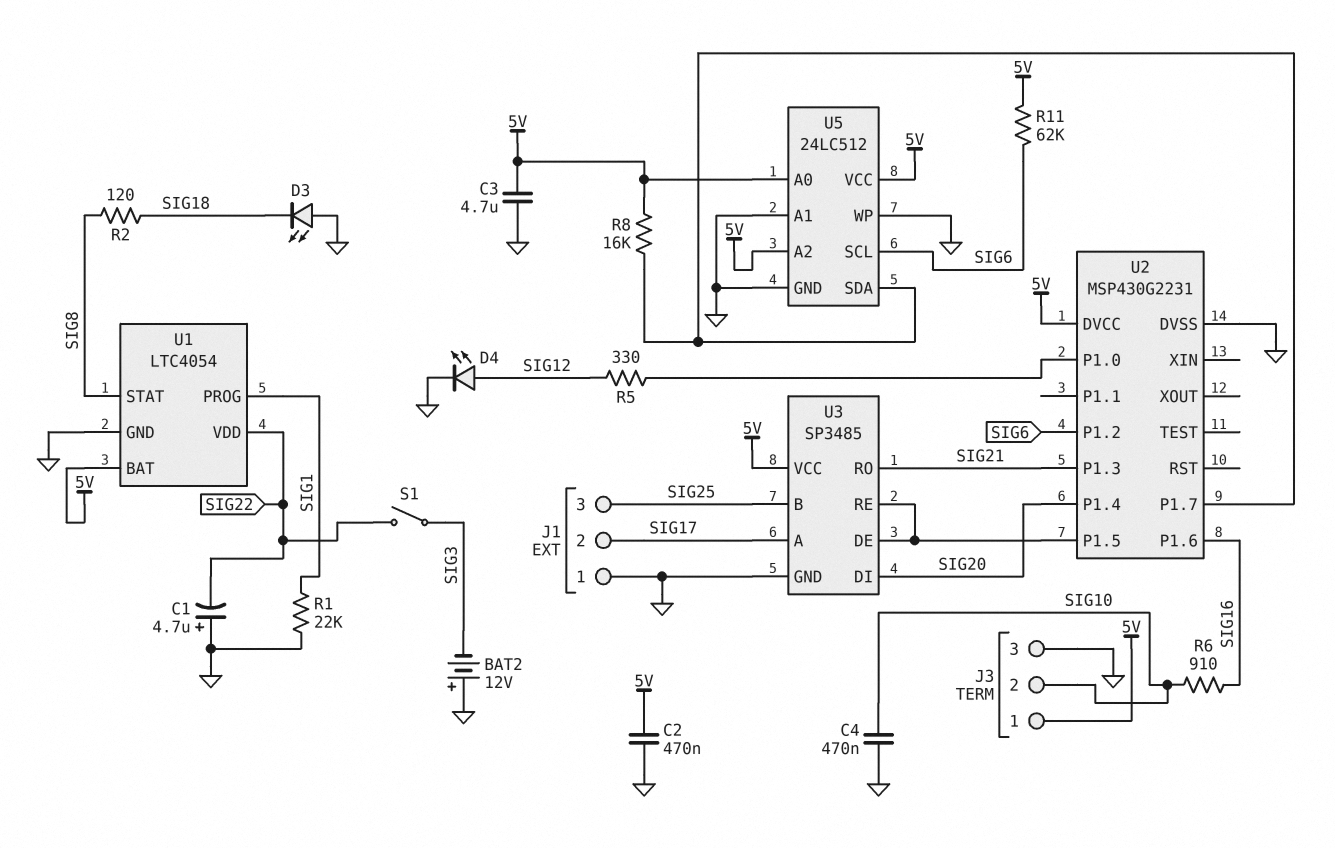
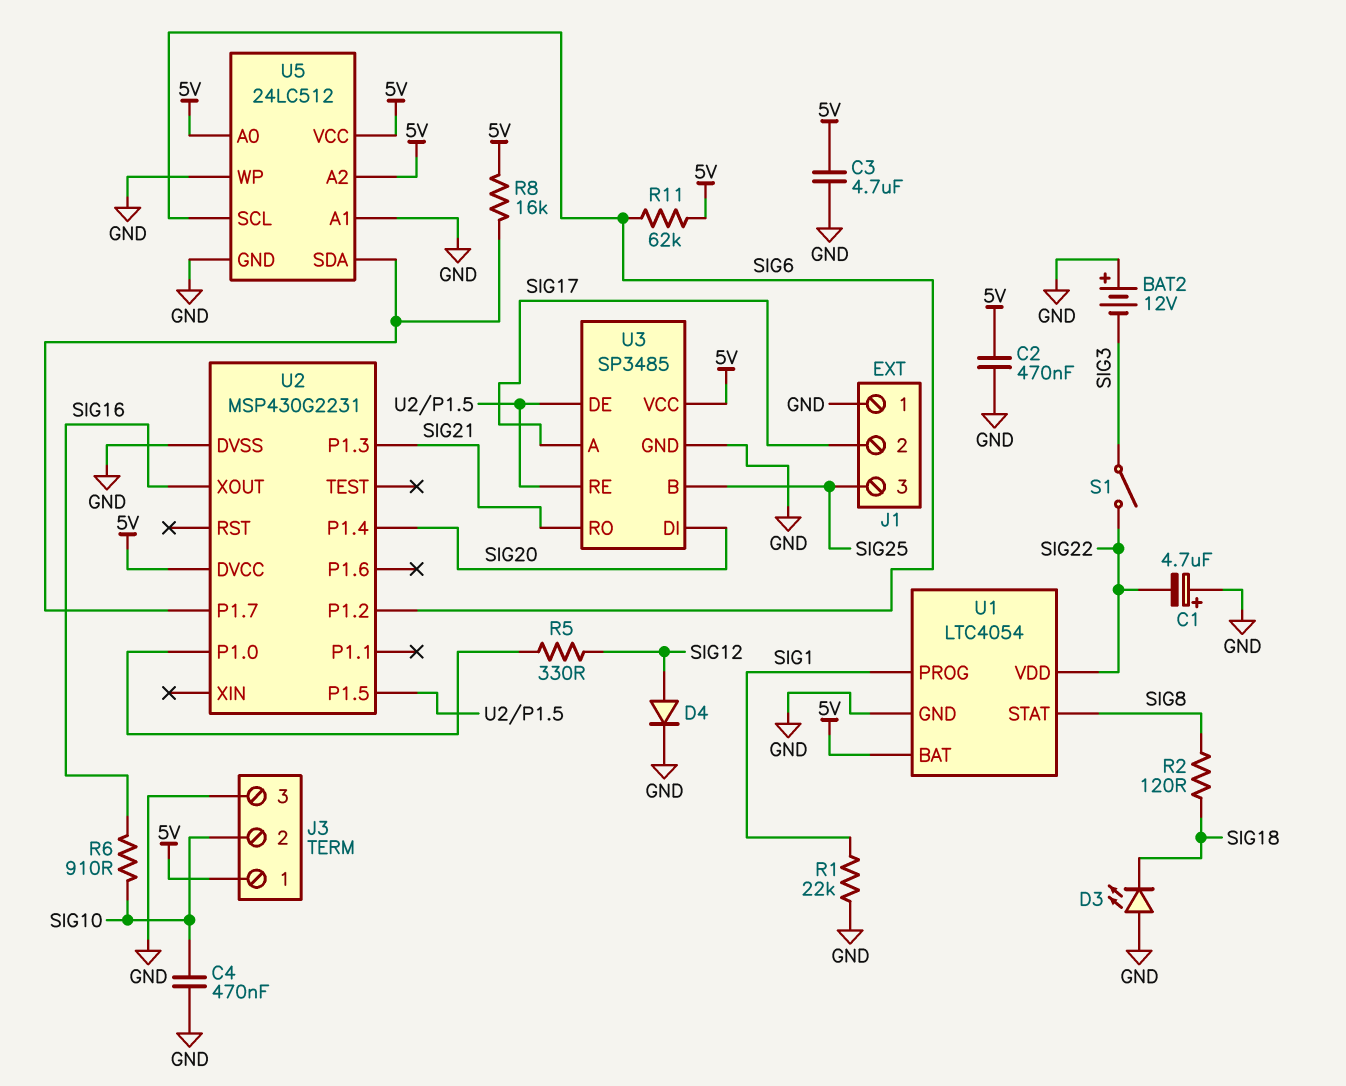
D4: LED (A SIG12, K GND) -> diode (A SIG12, K GND)
U2 pin P1.6: SIG16 -> none
U2 pin XOUT: none -> SIG16

